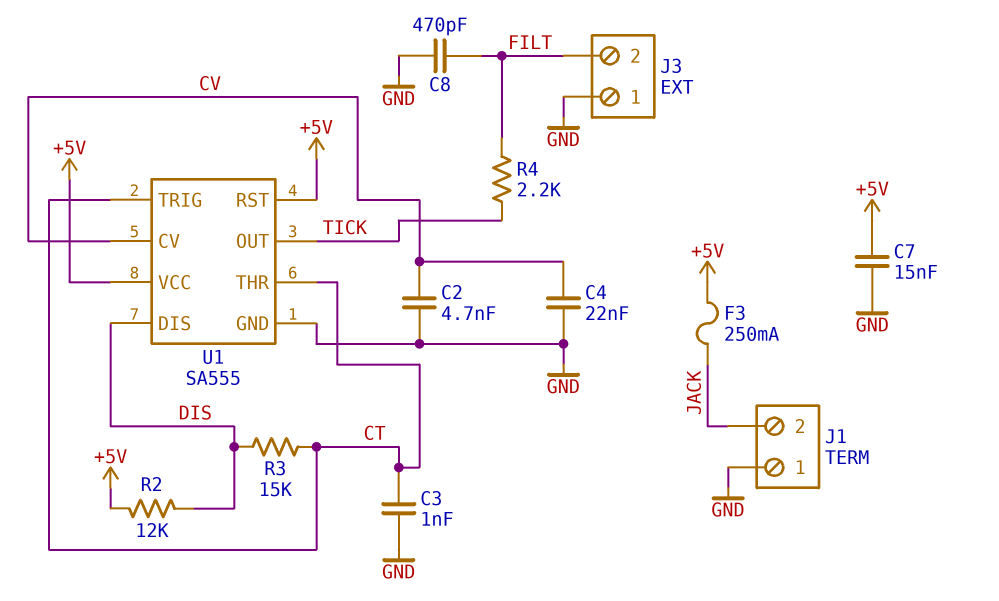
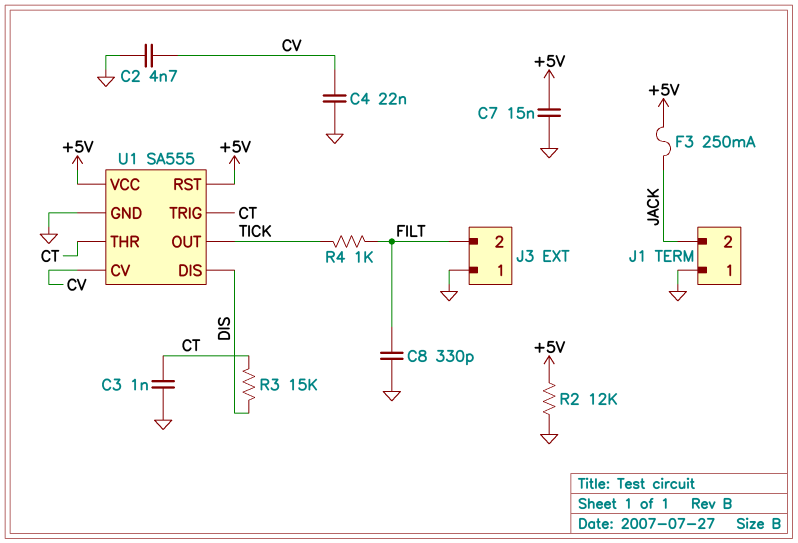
C8: 470pF (FILT, GND) -> 330pF (FILT, GND)
R2: 12k (+5V, DIS) -> 12k (+5V, GND)
R4: 2.2k (FILT, TICK) -> 1k (FILT, TICK)

